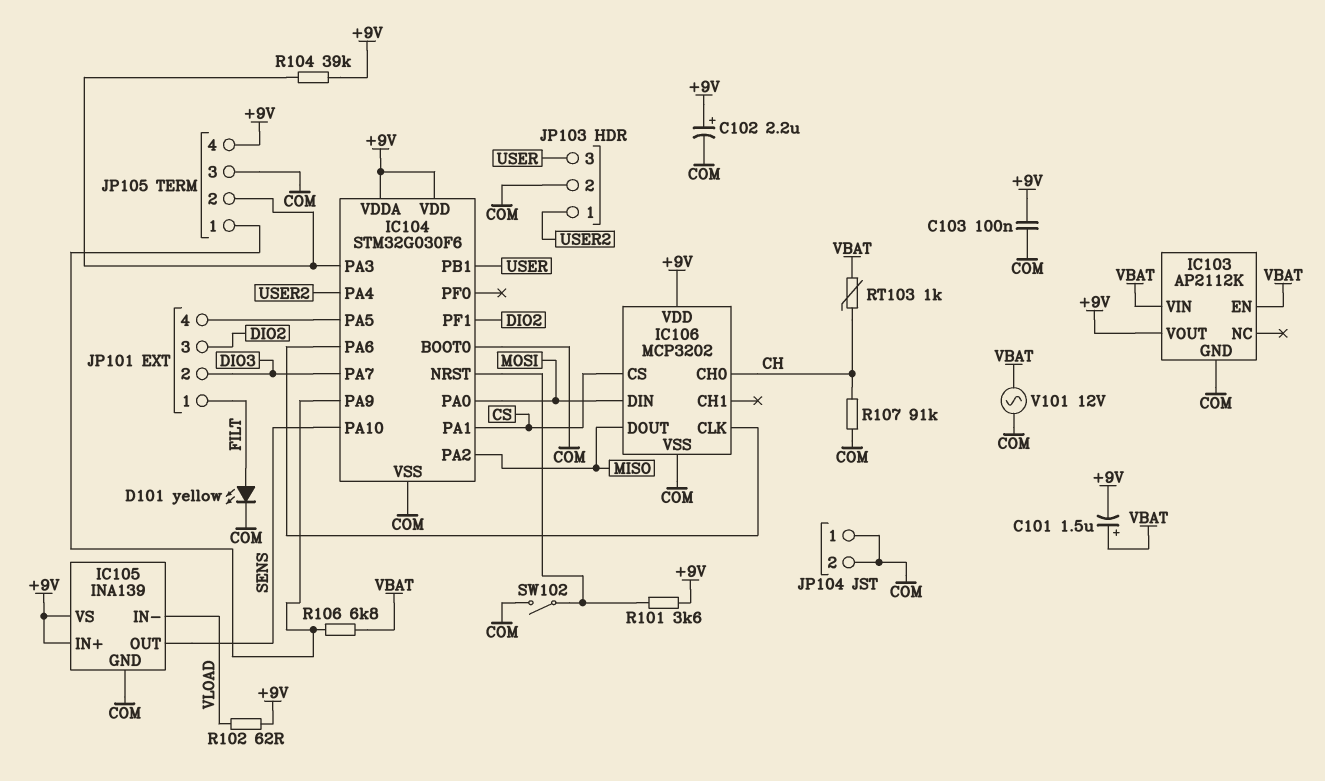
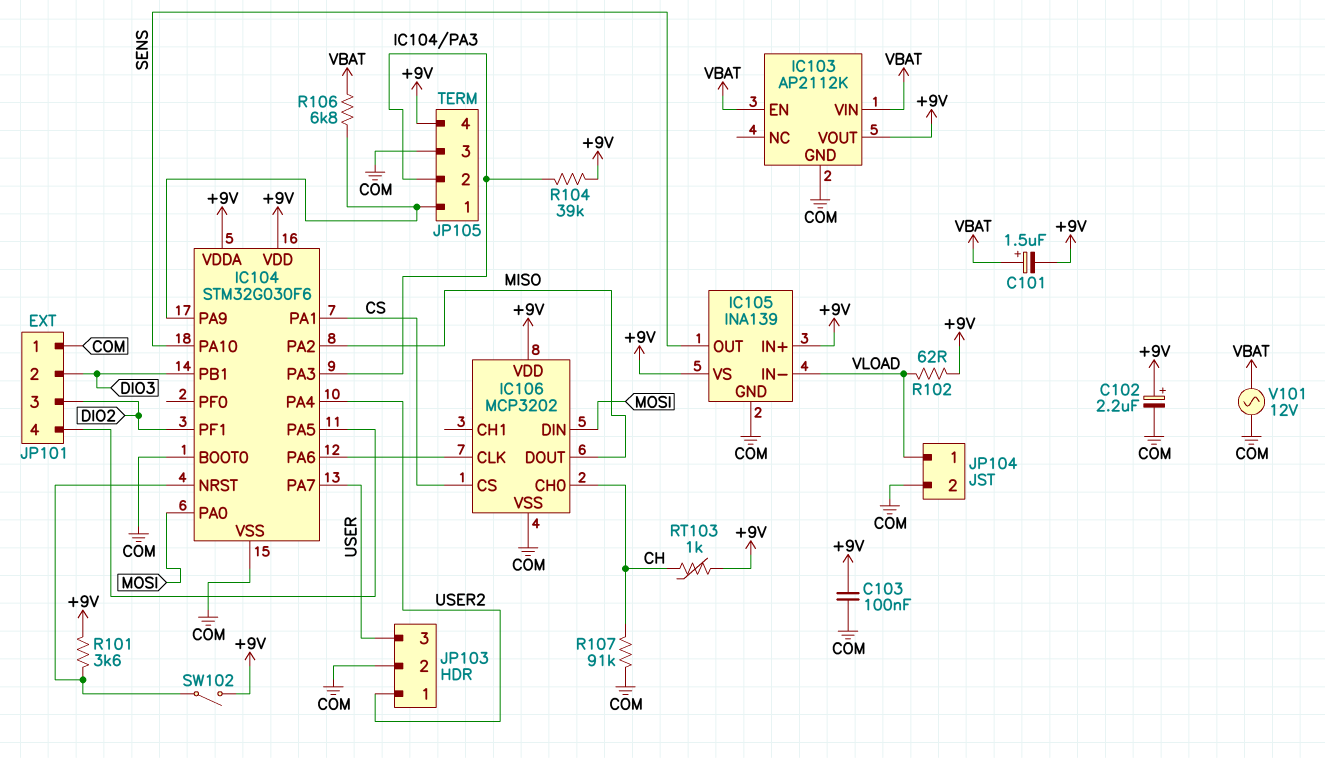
D101: LED yellow (A FILT, K COM) -> none
IC104 pin PA7: DIO3 -> USER
IC104 pin PB1: USER -> DIO3
JP101 pin 1: FILT -> COM
JP104 pin 1: COM -> VLOAD
RT103: 1k (CH, VBAT) -> 1k (+9V, CH)
SW102: switch (COM, IC104/NRST) -> switch (+9V, IC104/NRST)

